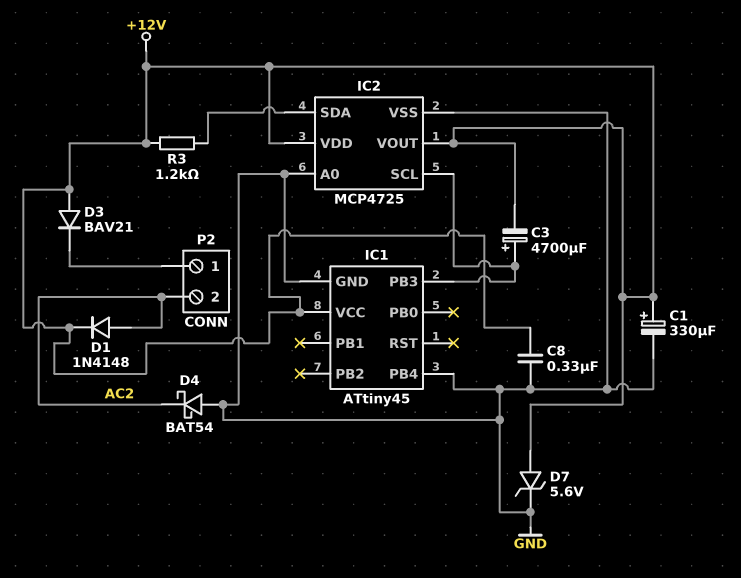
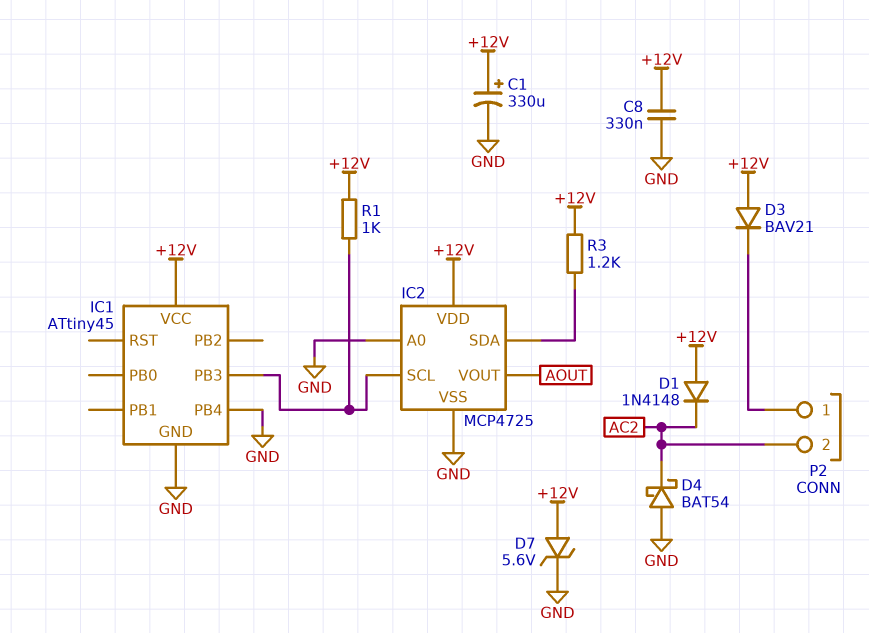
C3: 4700uF (plus IC1/PB3, minus +12V) -> none
D1: diode 1N4148 (A AC2, K +12V) -> diode 1N4148 (A +12V, K AC2)
IC2 pin VOUT: +12V -> AOUT
R1: none -> 1k (+12V, IC1/PB3)

